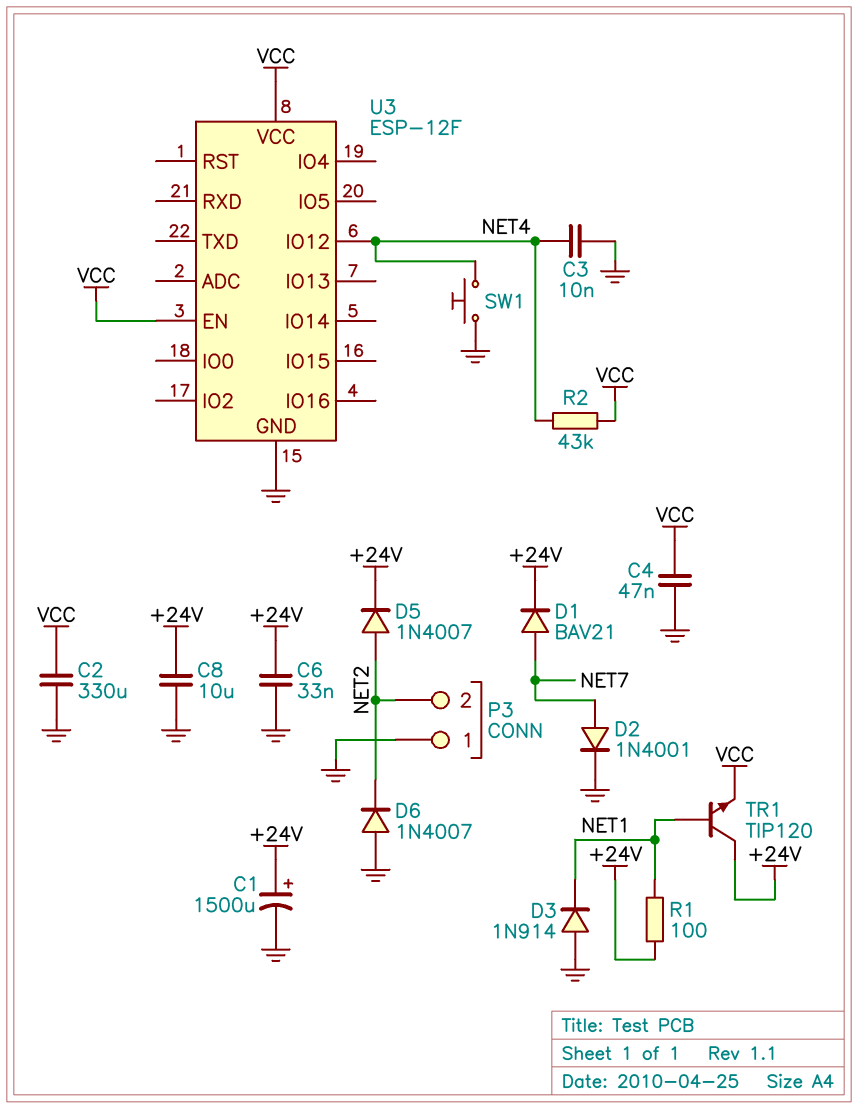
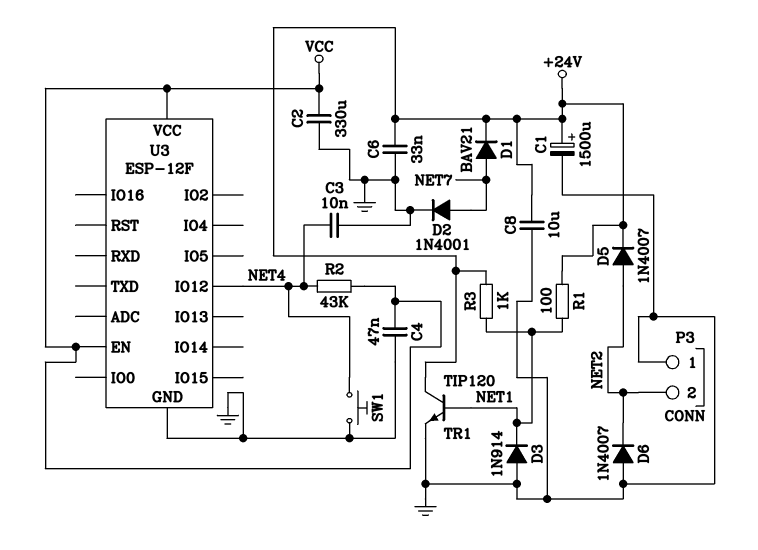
R3: none -> 1k (+24V, NET1)
TR1: NPN TIP120 (B NET1, C +24V, E VCC) -> NPN TIP120 (B NET1, C +24V, E GND)

